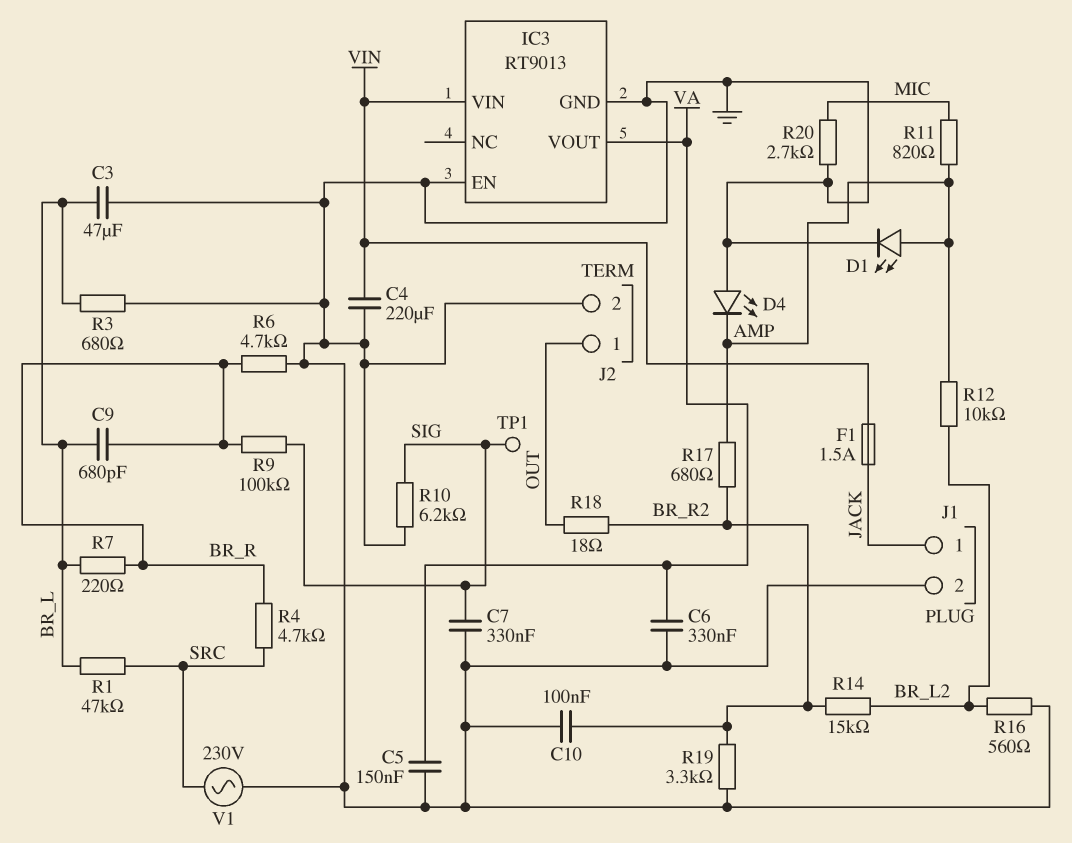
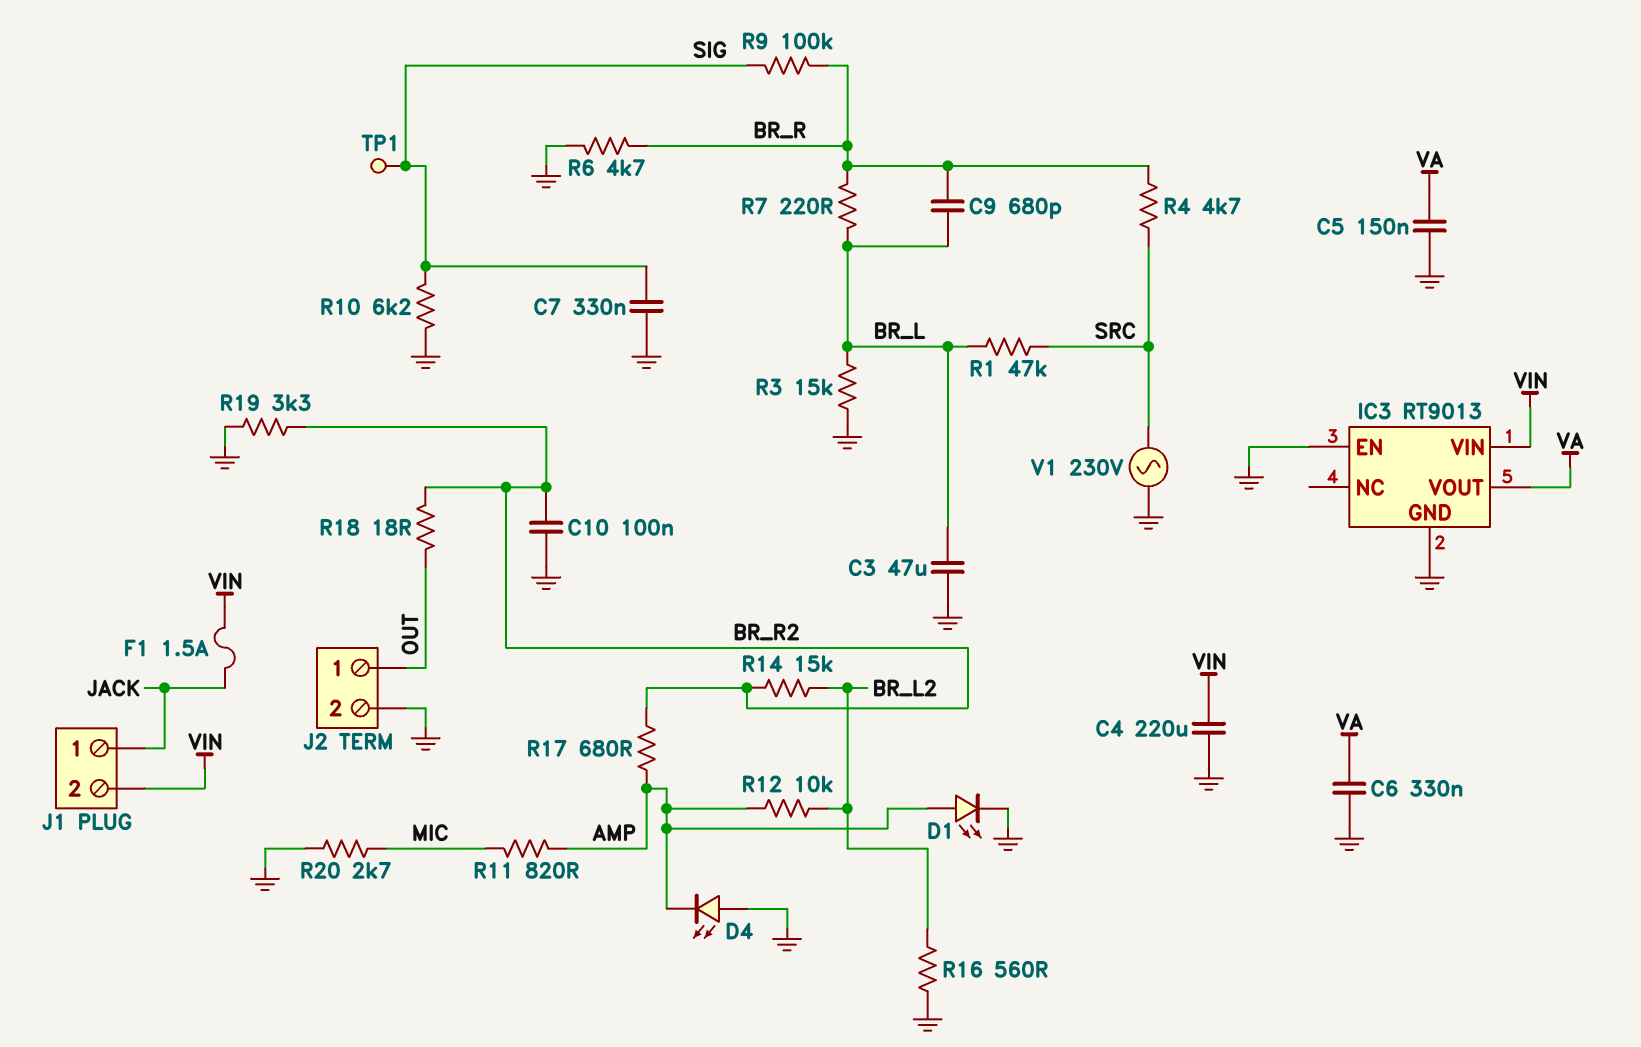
J1 pin 2: GND -> VIN
R3: 680 (BR_L, GND) -> 15k (BR_L, GND)

